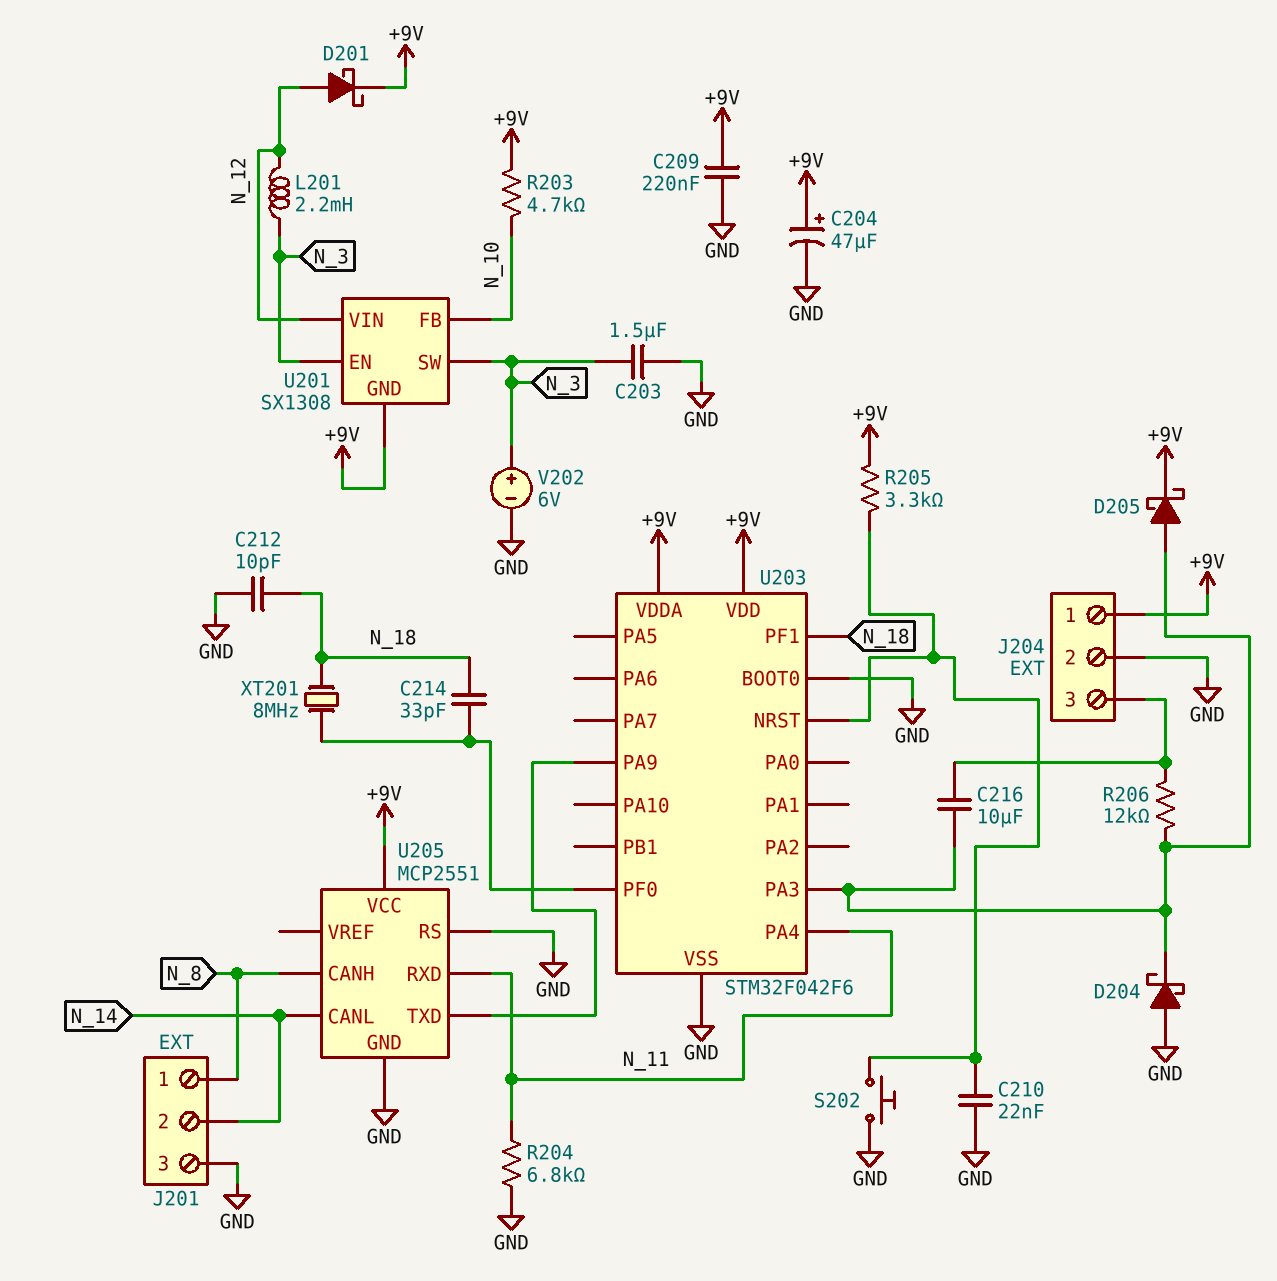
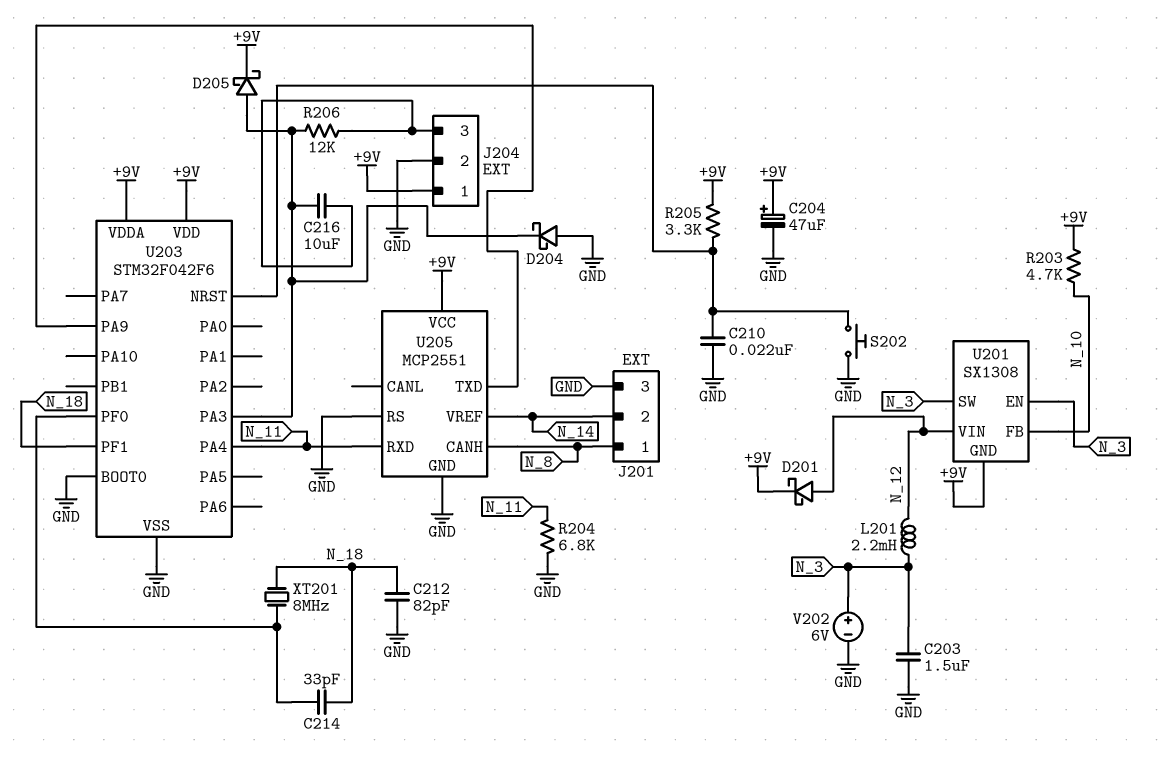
C209: 220nF (+9V, GND) -> none
C212: 10pF (GND, N_18) -> 82pF (GND, N_18)
U205 pin CANL: N_14 -> none
U205 pin VREF: none -> N_14

